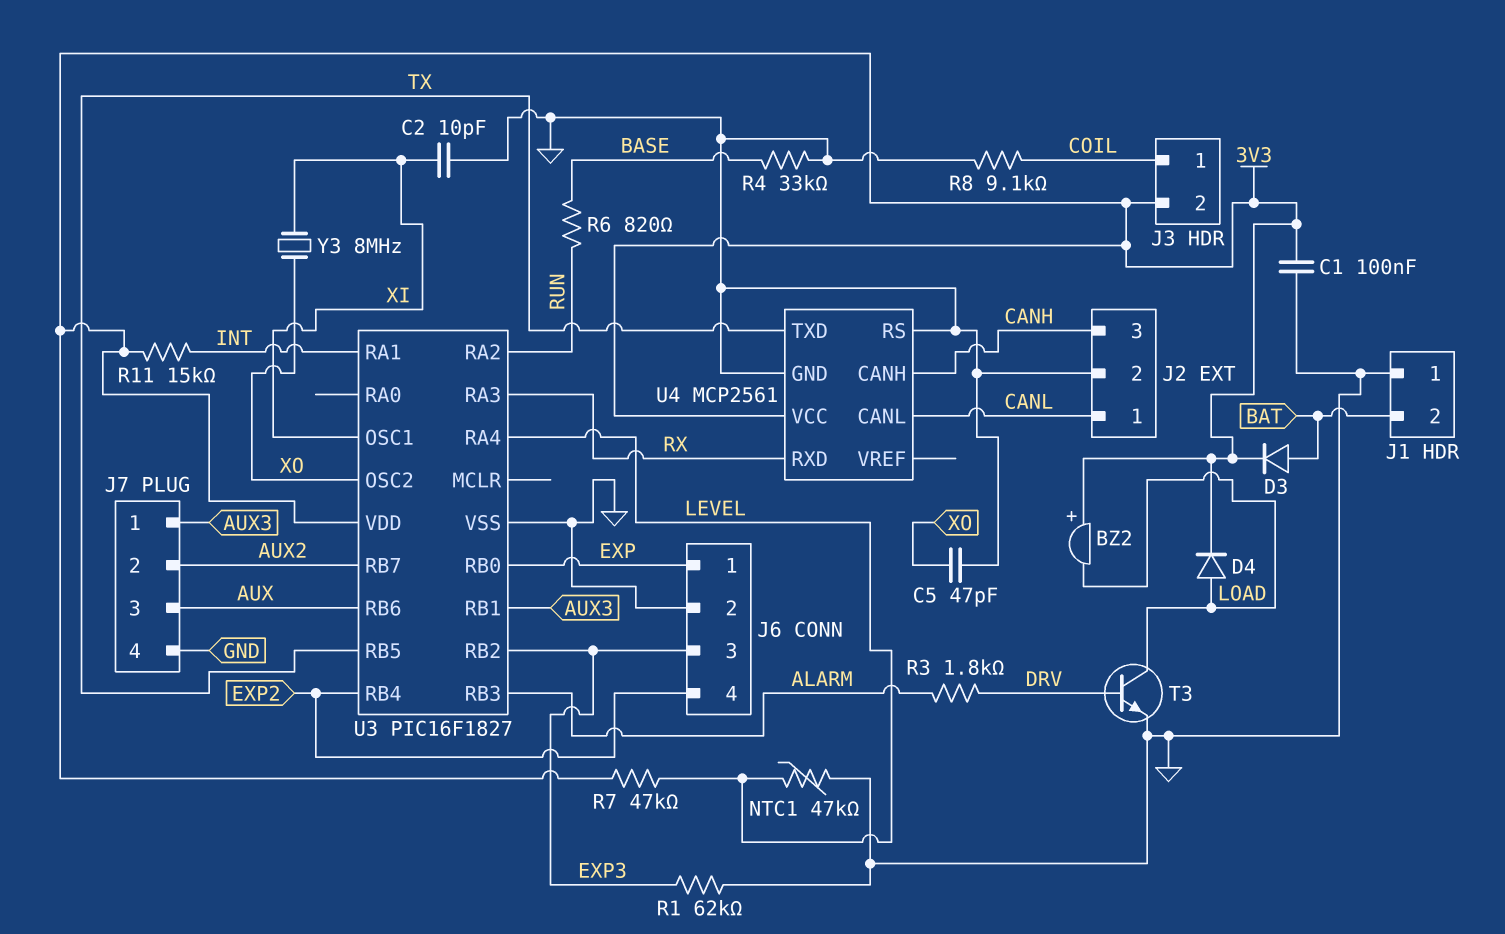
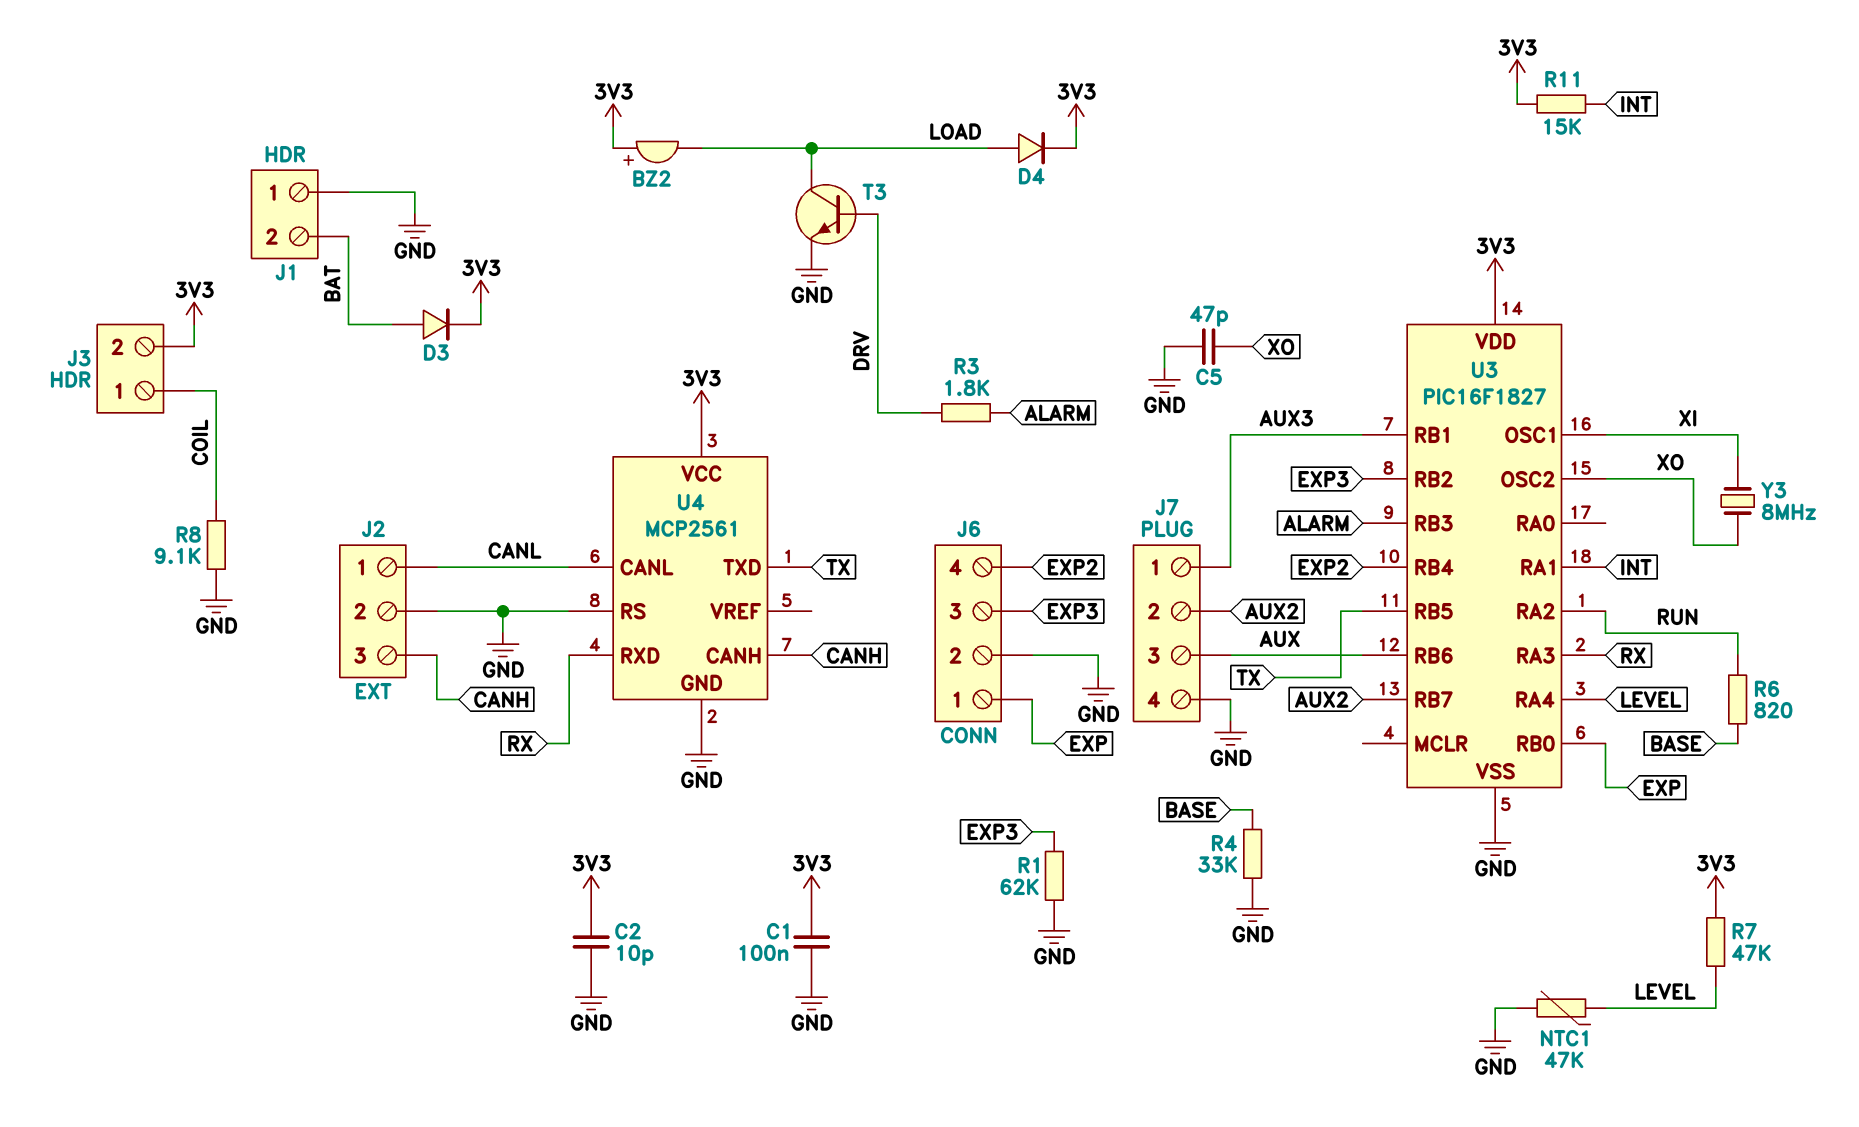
C2: 10pF (GND, XI) -> 10pF (3V3, GND)

